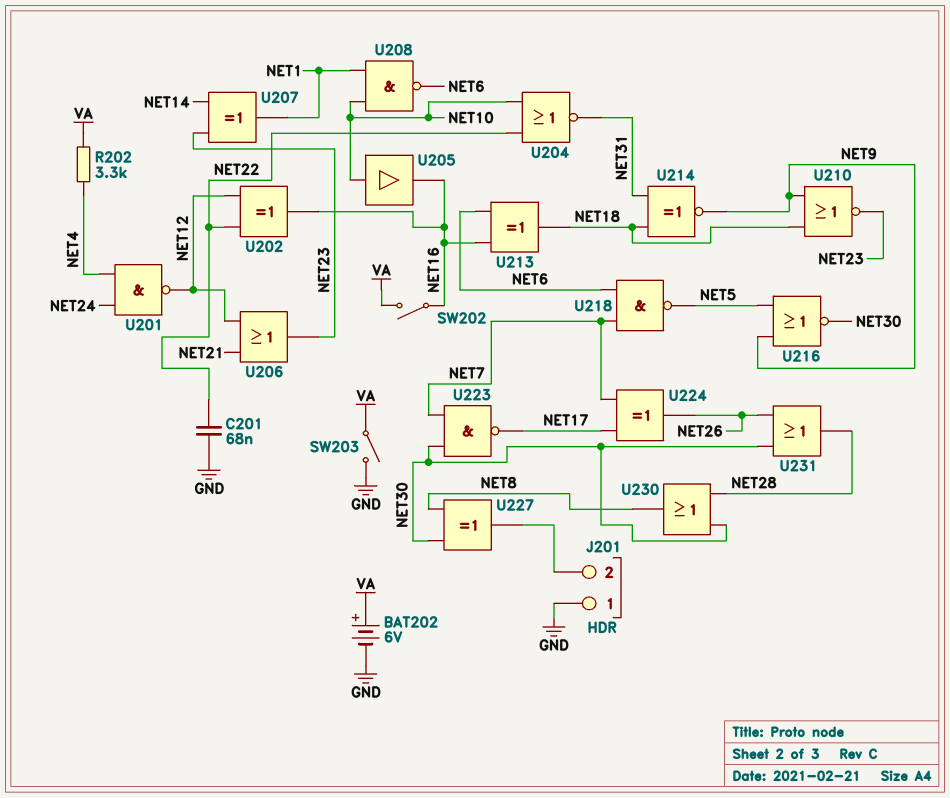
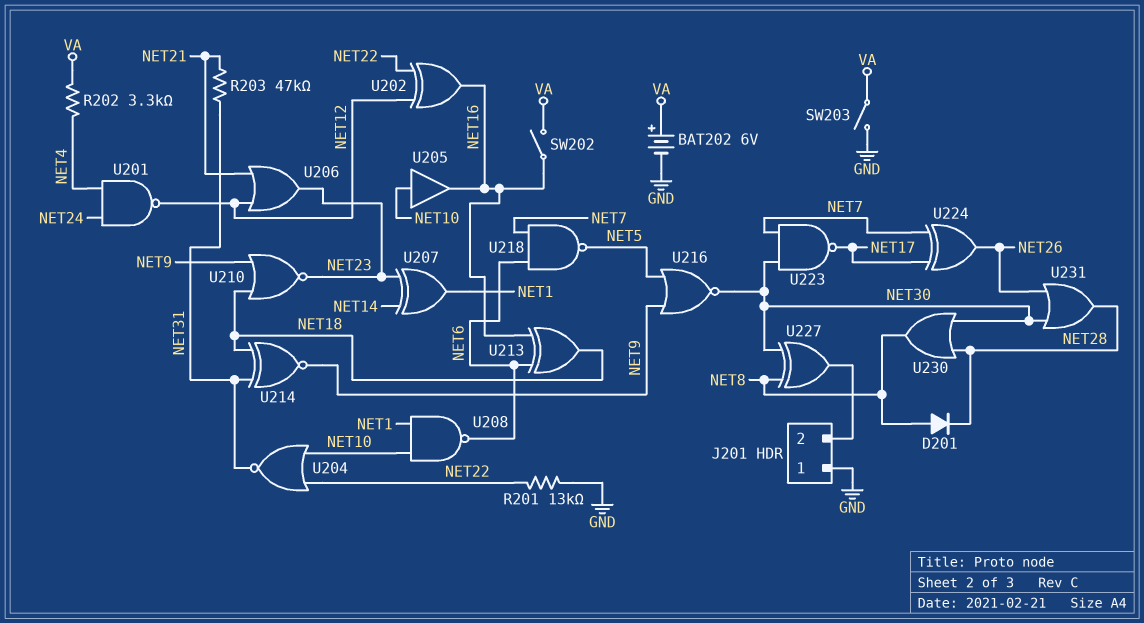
C201: 68nF (GND, NET22) -> none
D201: none -> diode (A NET8, K NET28)
R201: none -> 13k (GND, NET22)
R203: none -> 47k (NET21, NET31)

